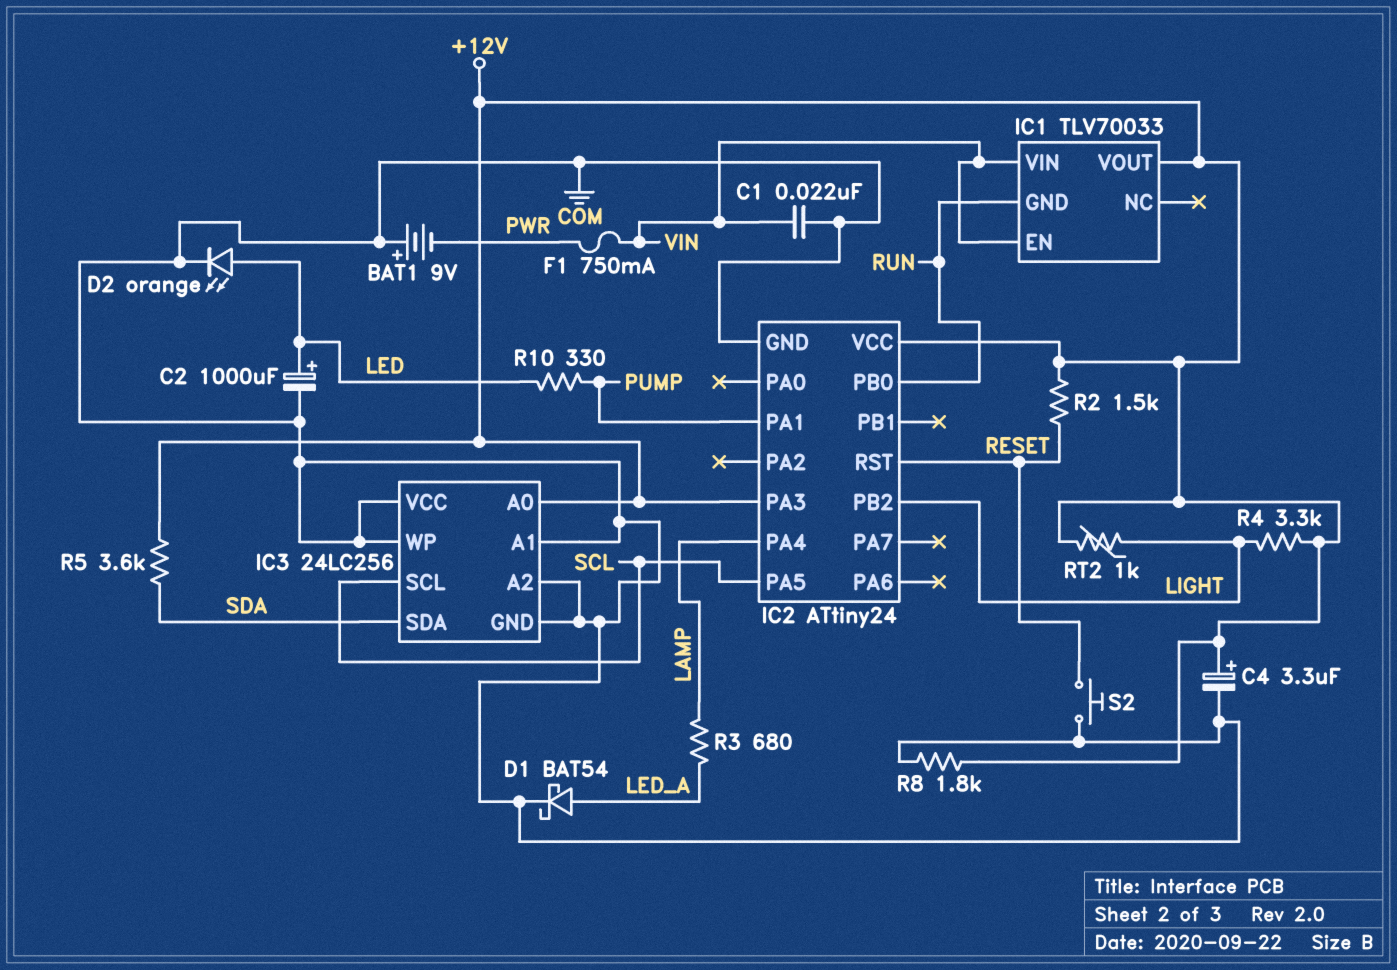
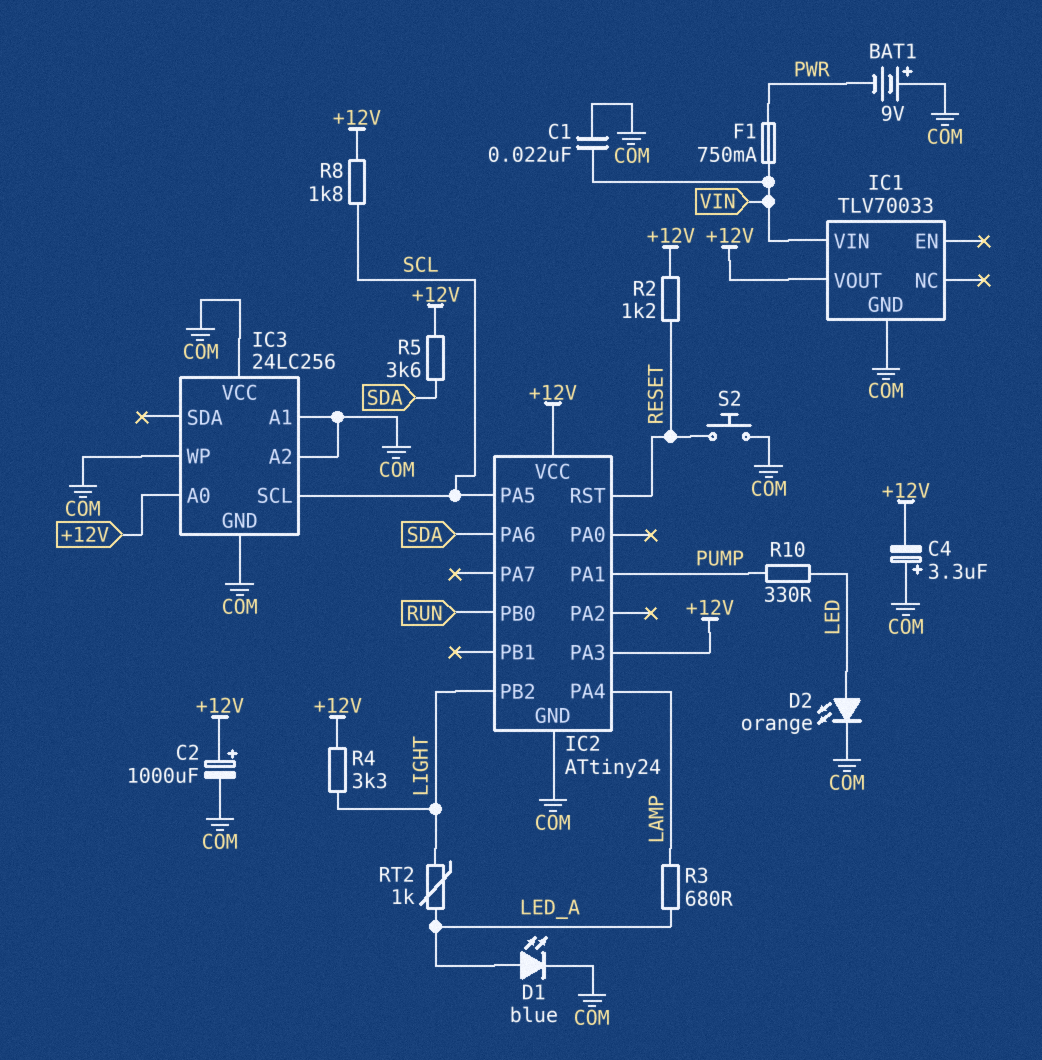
C2: 1000uF (plus LED, minus COM) -> 1000uF (plus +12V, minus COM)
C4: 3.3uF (plus +12V, minus COM) -> 3.3uF (plus COM, minus +12V)
D1: schottky BAT54 (A LED_A, K COM) -> LED blue (A LED_A, K COM)
IC1 pin EN: VIN -> none
IC1 pin GND: RUN -> COM
IC2 pin PA6: none -> SDA
IC3 pin SDA: SDA -> none
R2: 1.5k (+12V, RESET) -> 1.2k (+12V, RESET)
R8: 1.8k (+12V, COM) -> 1.8k (+12V, SCL)
RT2: 1k (+12V, LIGHT) -> 1k (LED_A, LIGHT)

